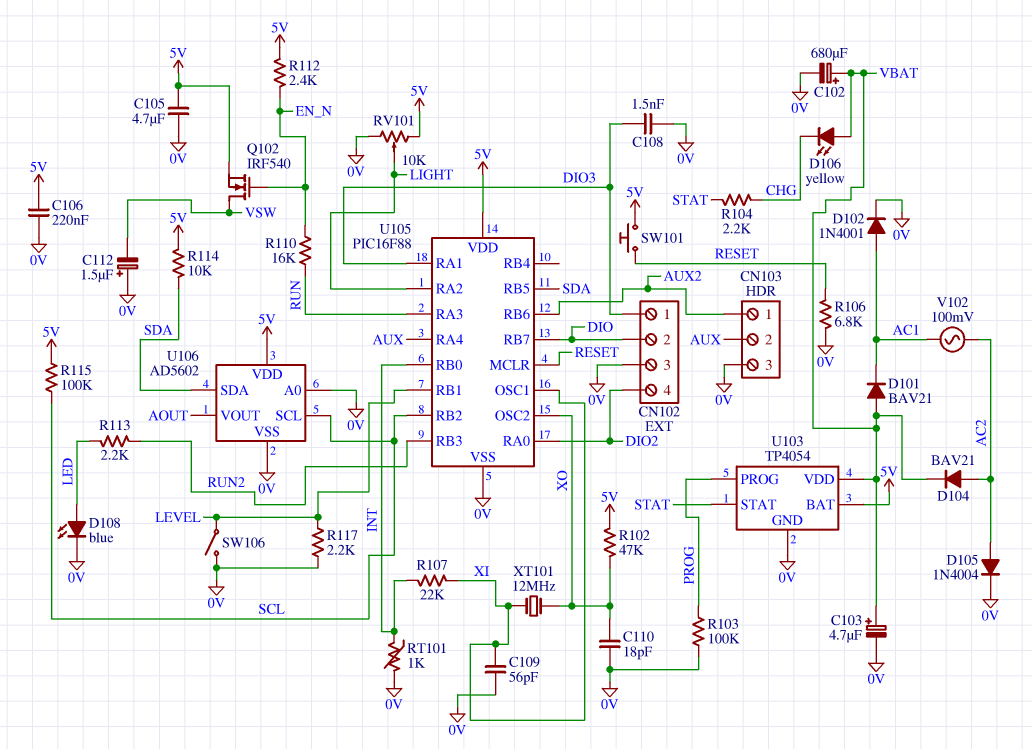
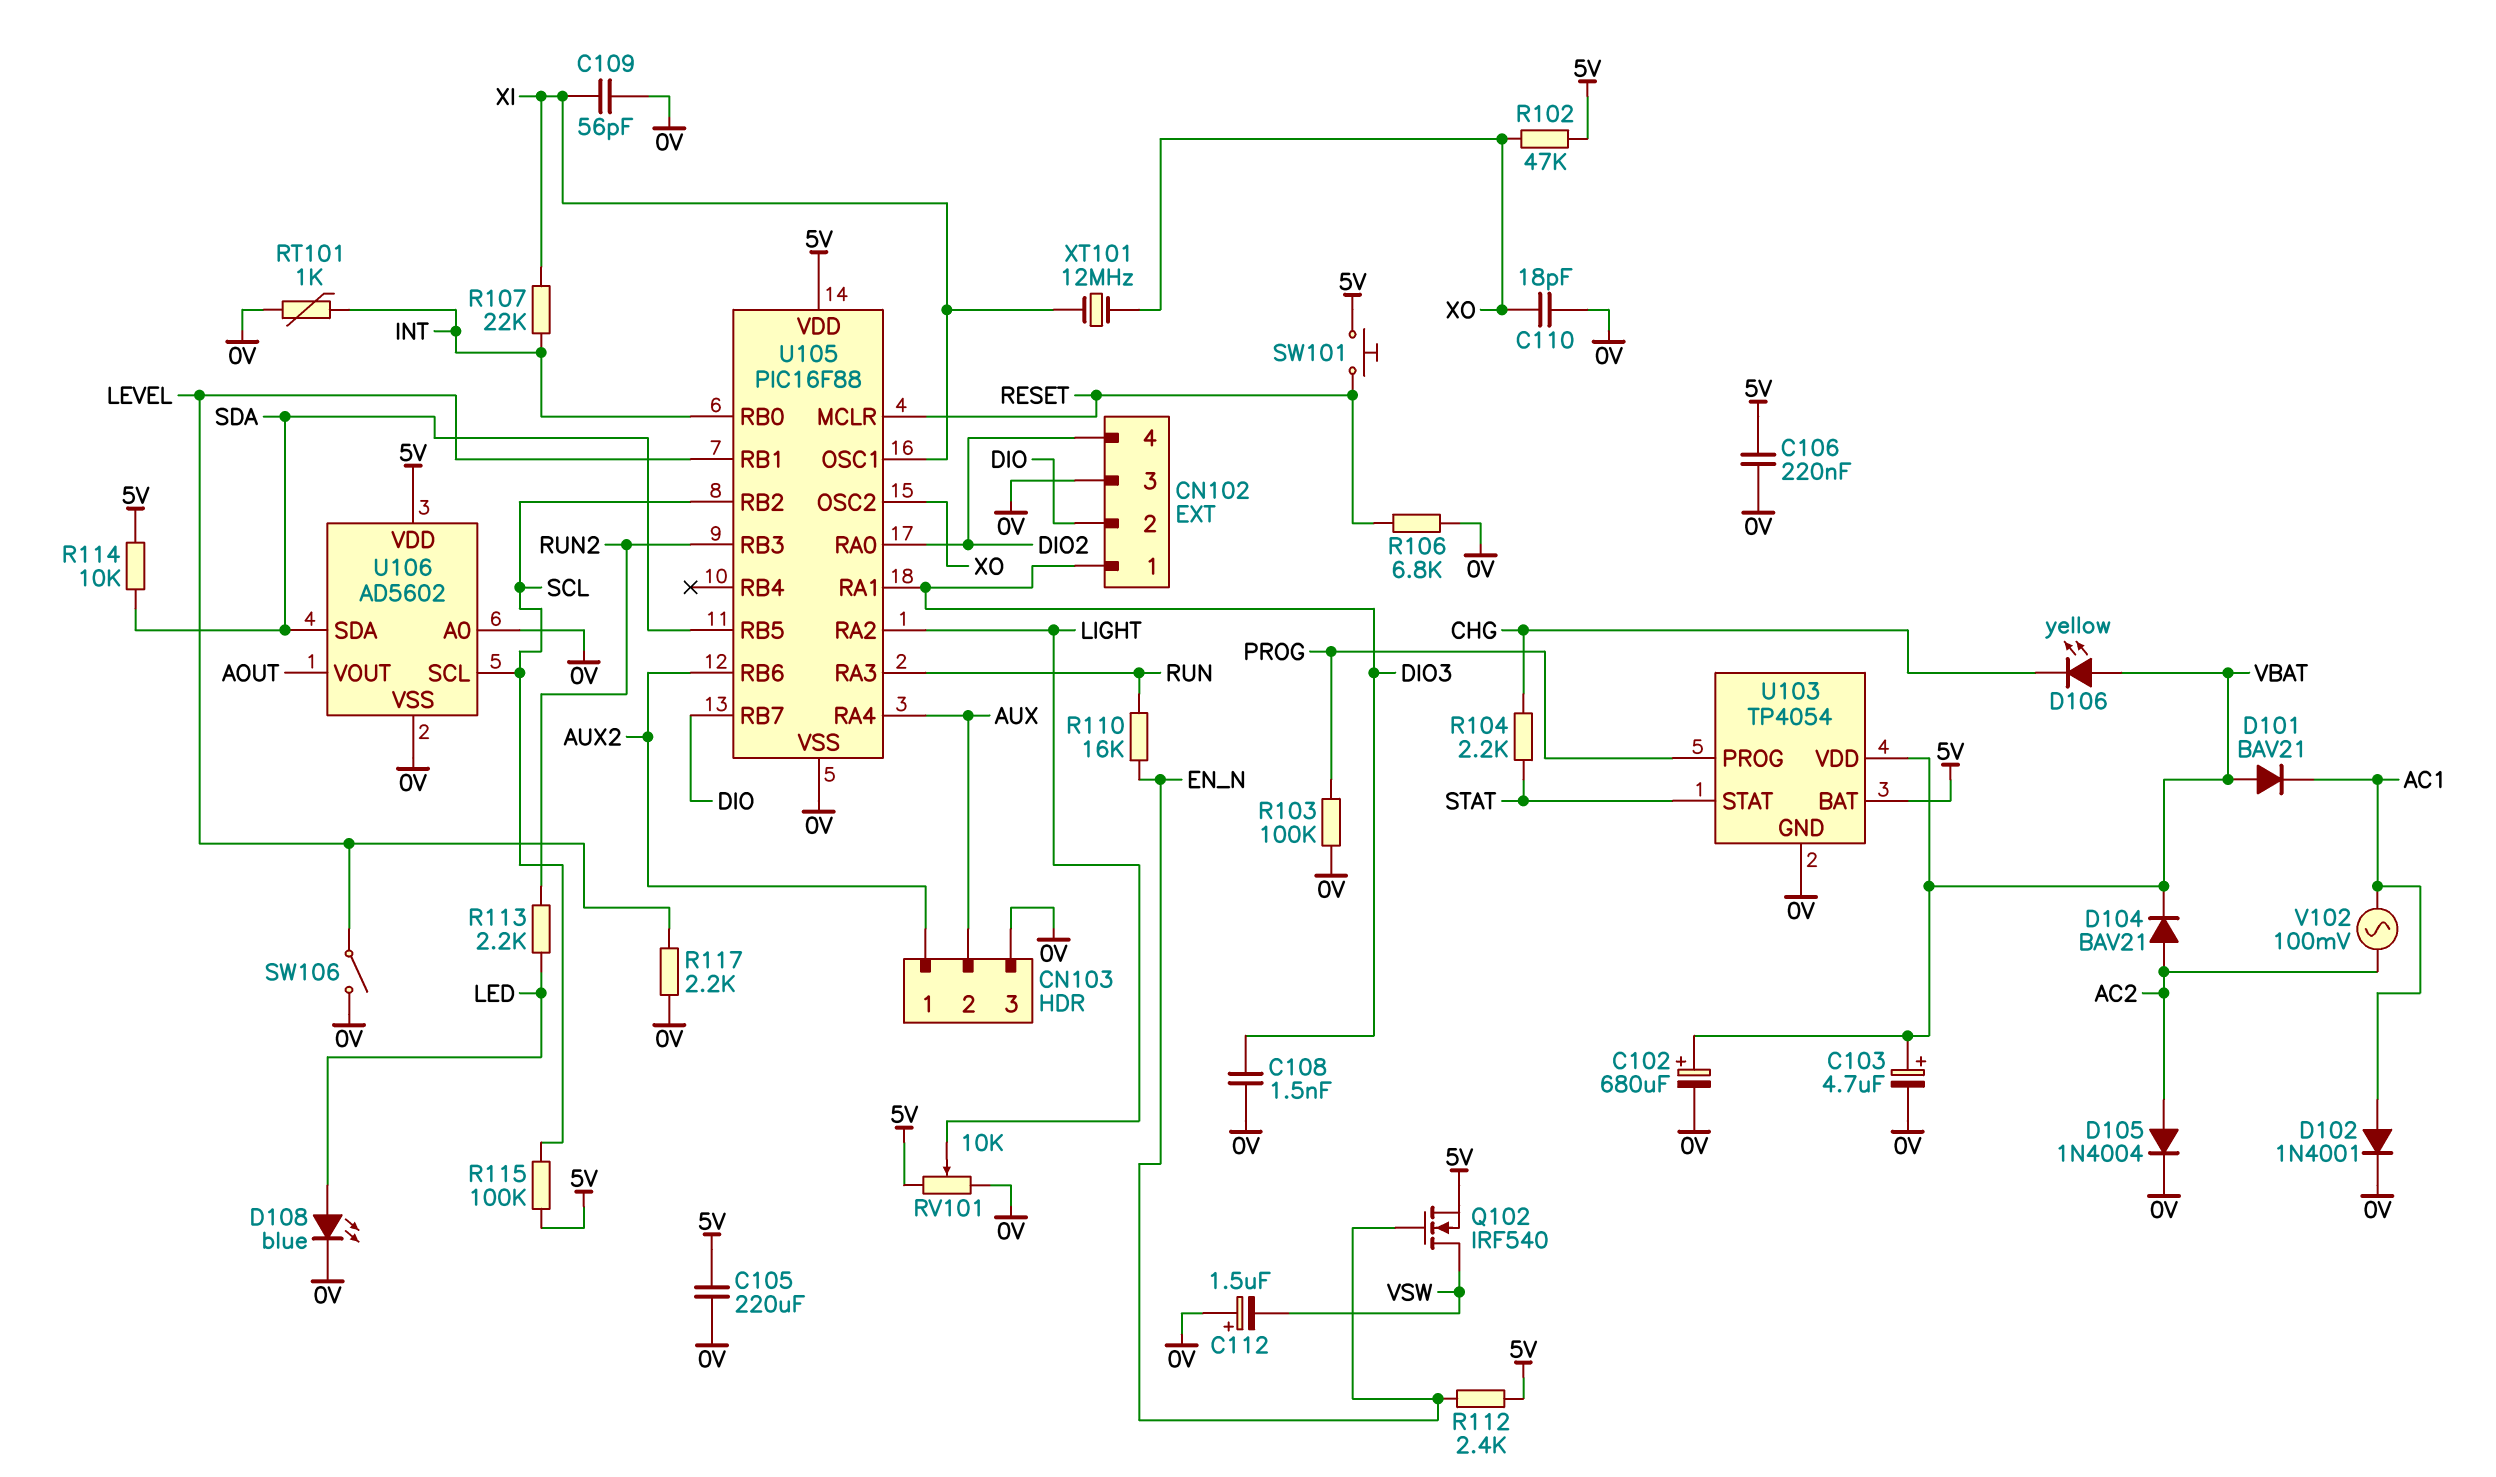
C105: 4.7uF (0V, 5V) -> 220uF (0V, 5V)

